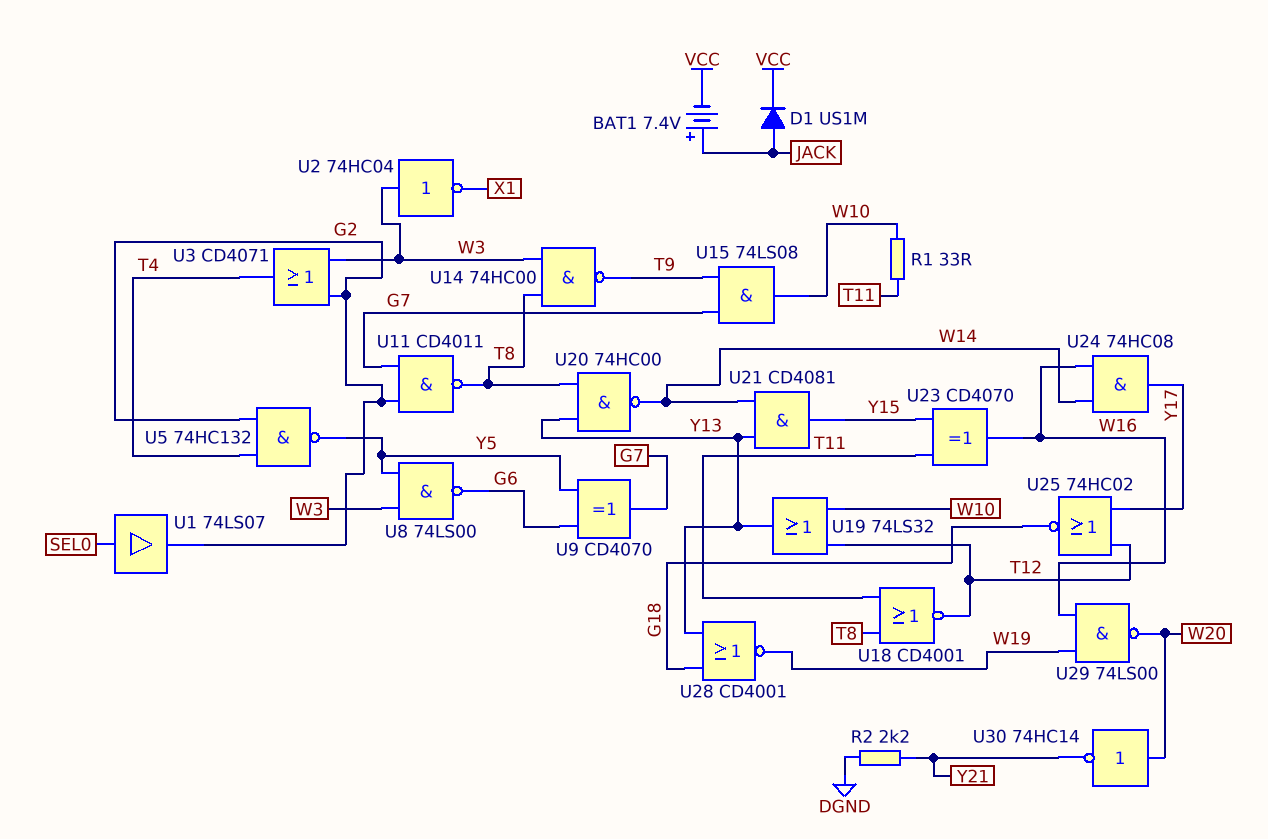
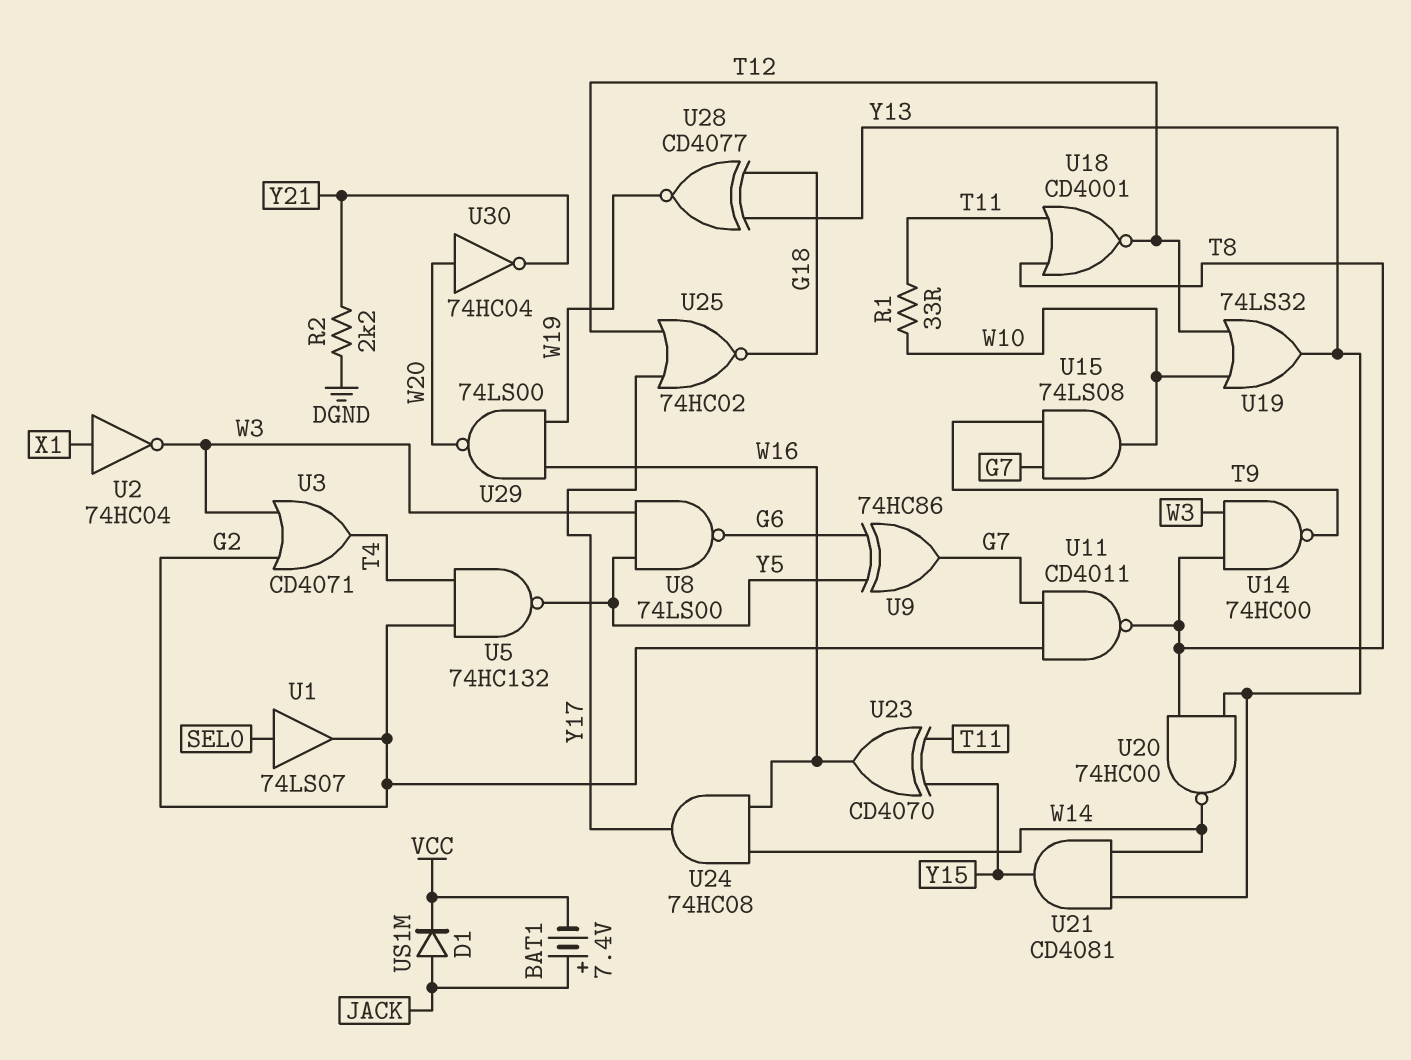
U2: NOT 74HC04 (in W3, out X1) -> NOT 74HC04 (in X1, out W3)
U9: XOR CD4070 (in G6, in Y5, out G7) -> XOR 74HC86 (in G6, in Y5, out G7)
U28: NOR CD4001 (in G18, in Y13, out W19) -> XNOR CD4077 (in G18, in Y13, out W19)
U30: NOT 74HC14 (in W20, out Y21) -> NOT 74HC04 (in W20, out Y21)

